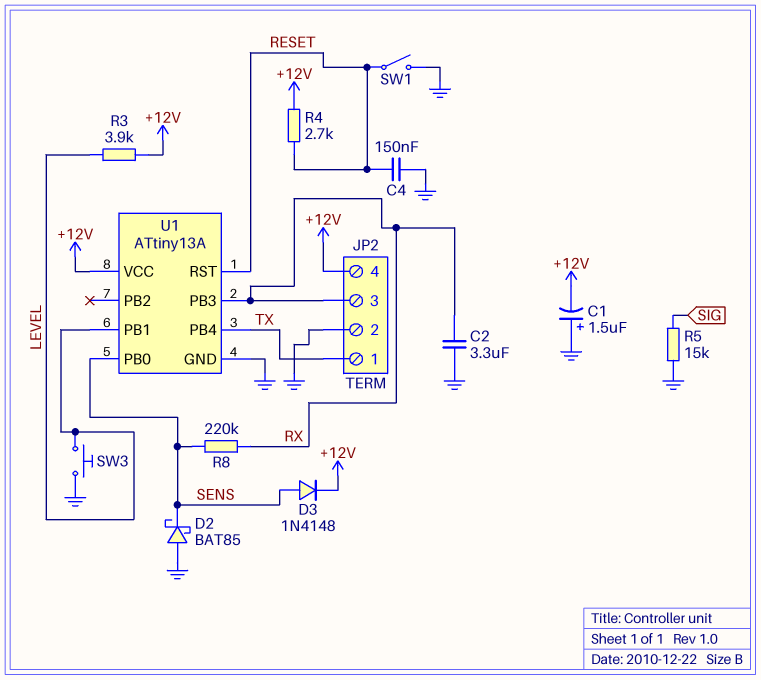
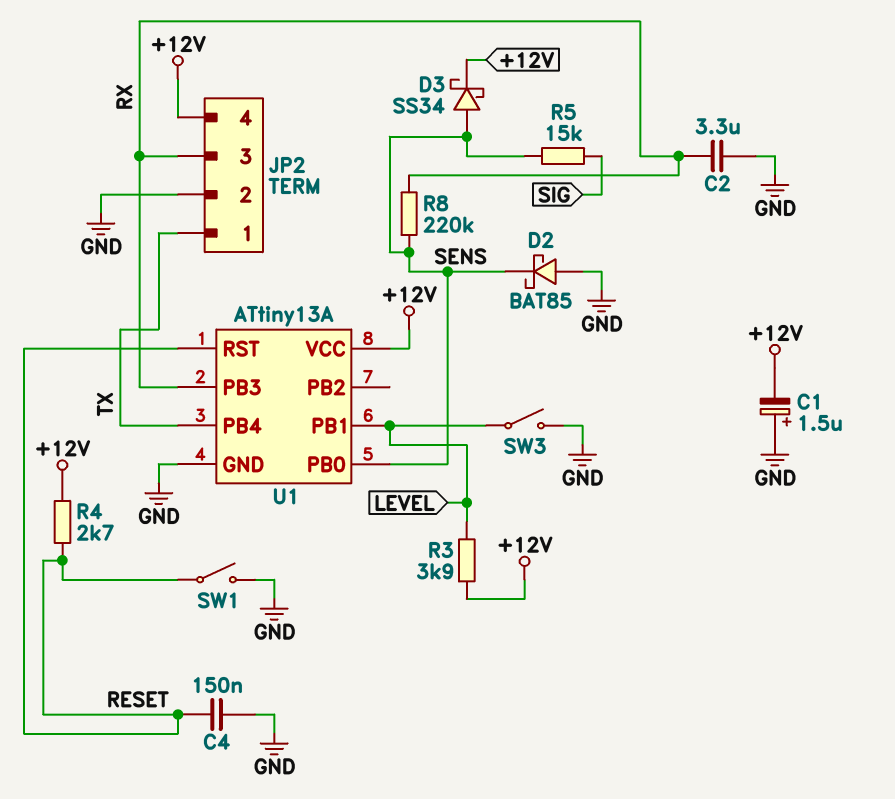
D3: diode 1N4148 (A SENS, K +12V) -> schottky SS34 (A SENS, K +12V)
R5: 15k (GND, SIG) -> 15k (SENS, SIG)
SW3: button (GND, LEVEL) -> switch (GND, LEVEL)

